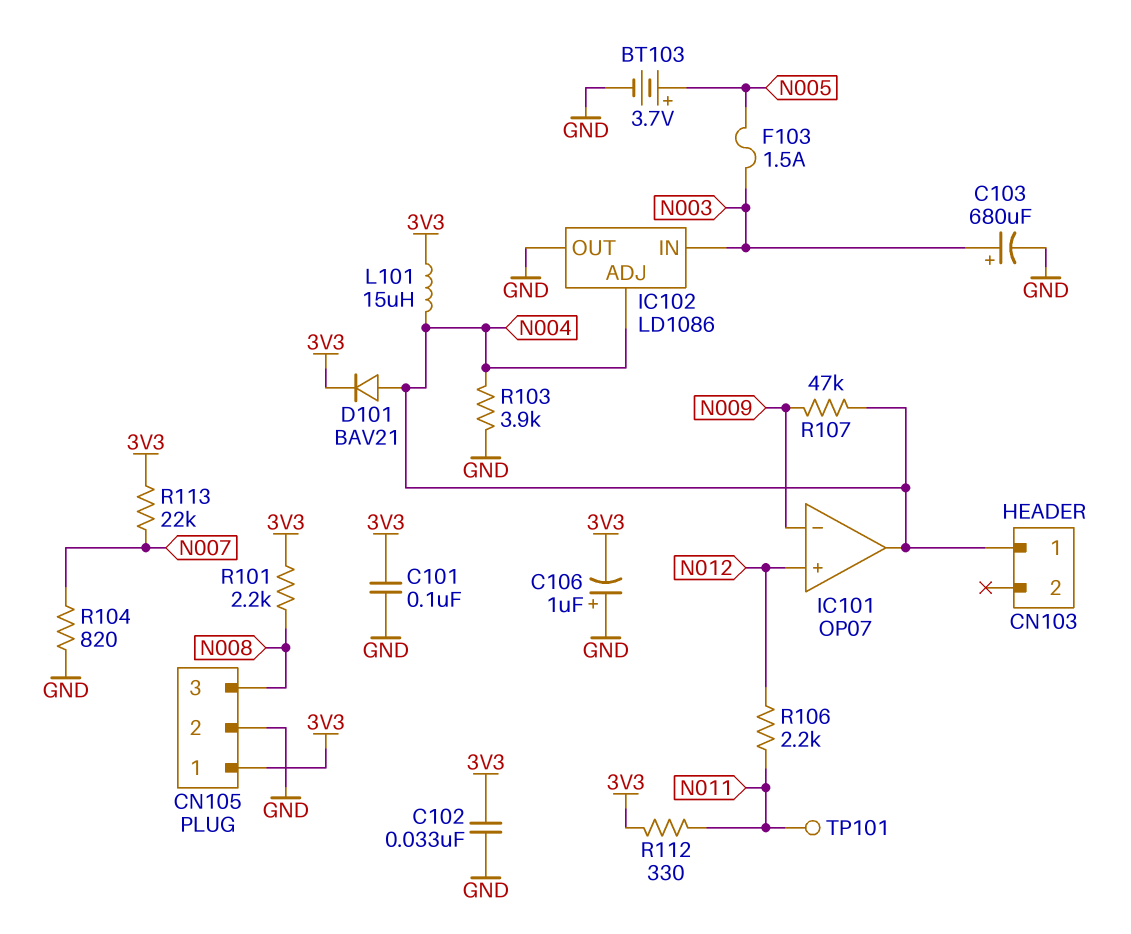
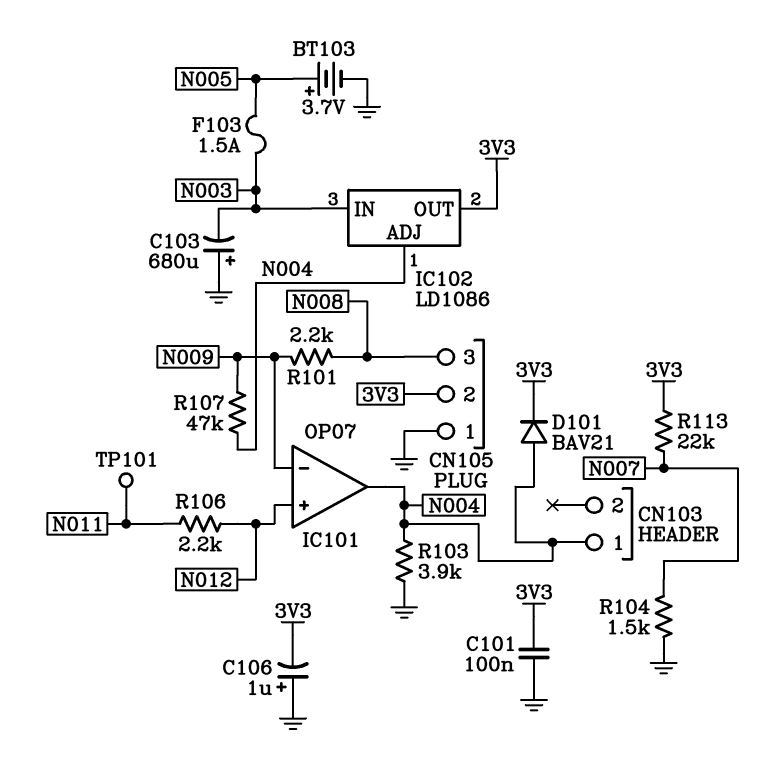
C102: 33nF (3V3, GND) -> none
C103: 680uF (plus N003, minus GND) -> 680uF (plus GND, minus N003)
CN105 pin 1: 3V3 -> GND
CN105 pin 2: GND -> 3V3
IC102 pin OUT: GND -> 3V3
L101: 15uH (3V3, N004) -> none
R101: 2.2k (3V3, N008) -> 2.2k (N008, N009)
R104: 820 (GND, N007) -> 1.5k (GND, N007)
R112: 330 (3V3, N011) -> none

